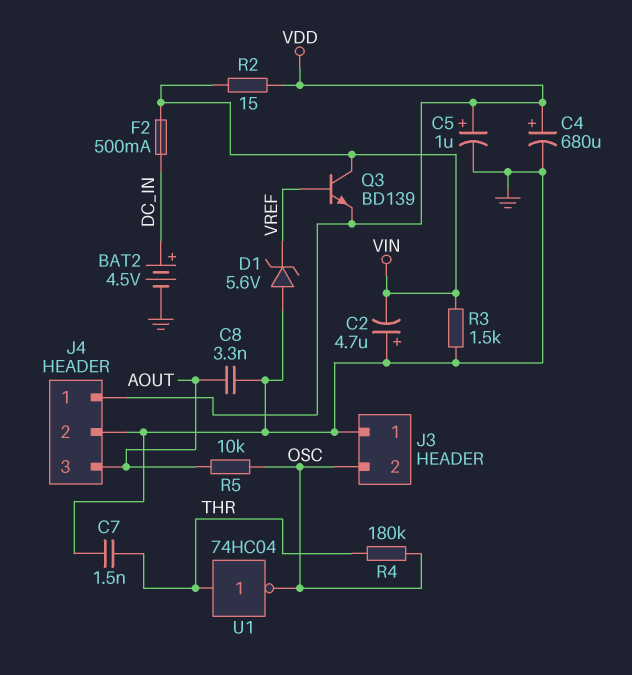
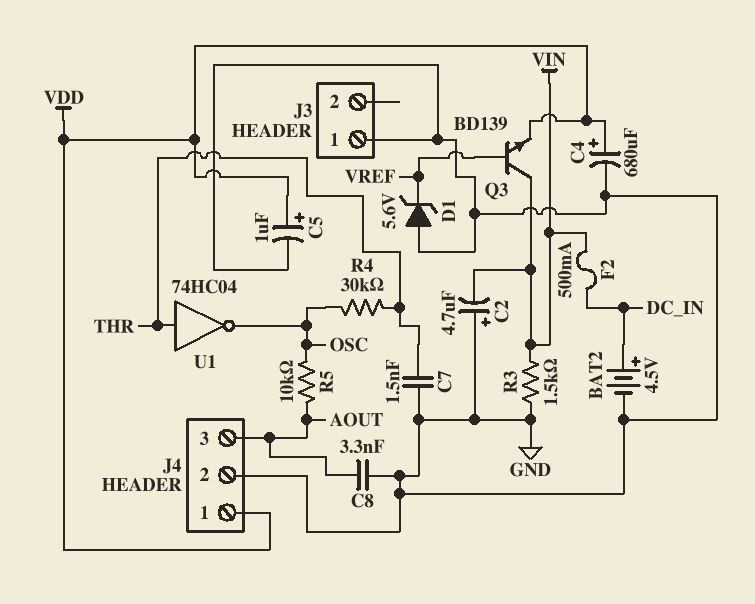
J3 pin 2: OSC -> none
R2: 15 (VDD, VIN) -> none
R4: 180k (OSC, THR) -> 30k (OSC, THR)

